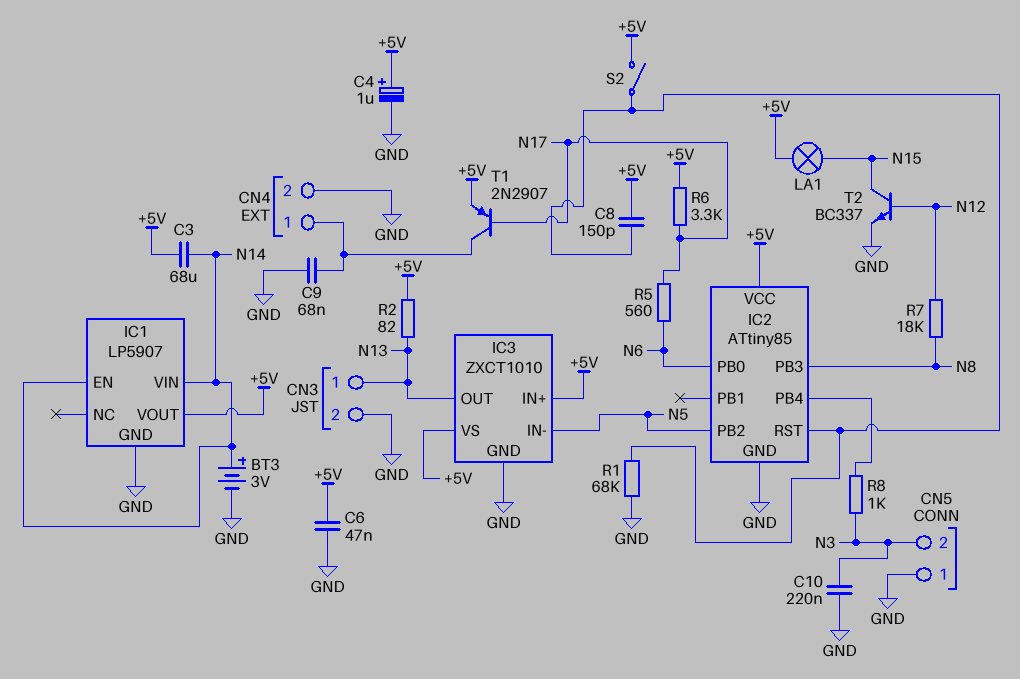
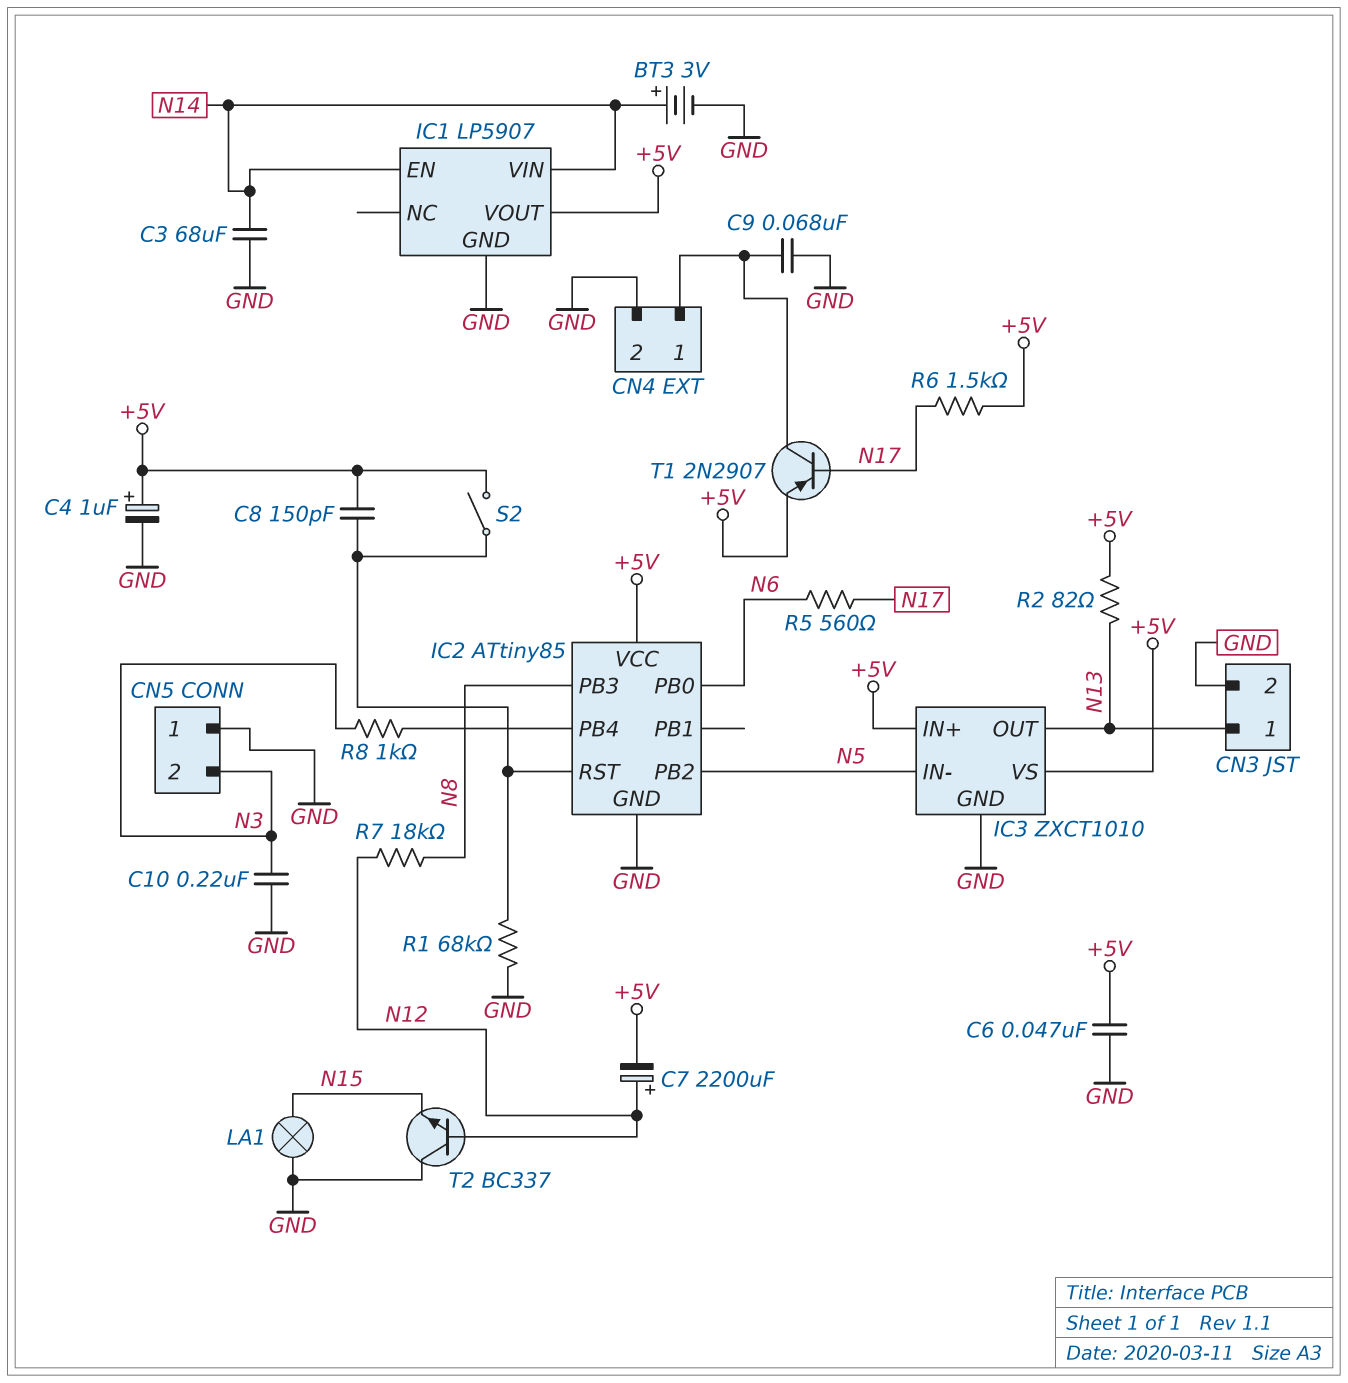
C3: 68uF (+5V, N14) -> 68uF (GND, N14)
C7: none -> 2200uF (plus N12, minus +5V)
LA1: lamp (+5V, N15) -> lamp (GND, N15)
R6: 3.3k (+5V, N17) -> 1.5k (+5V, N17)
T2: NPN BC337 (B N12, C N15, E GND) -> NPN BC337 (B N12, C GND, E N15)

